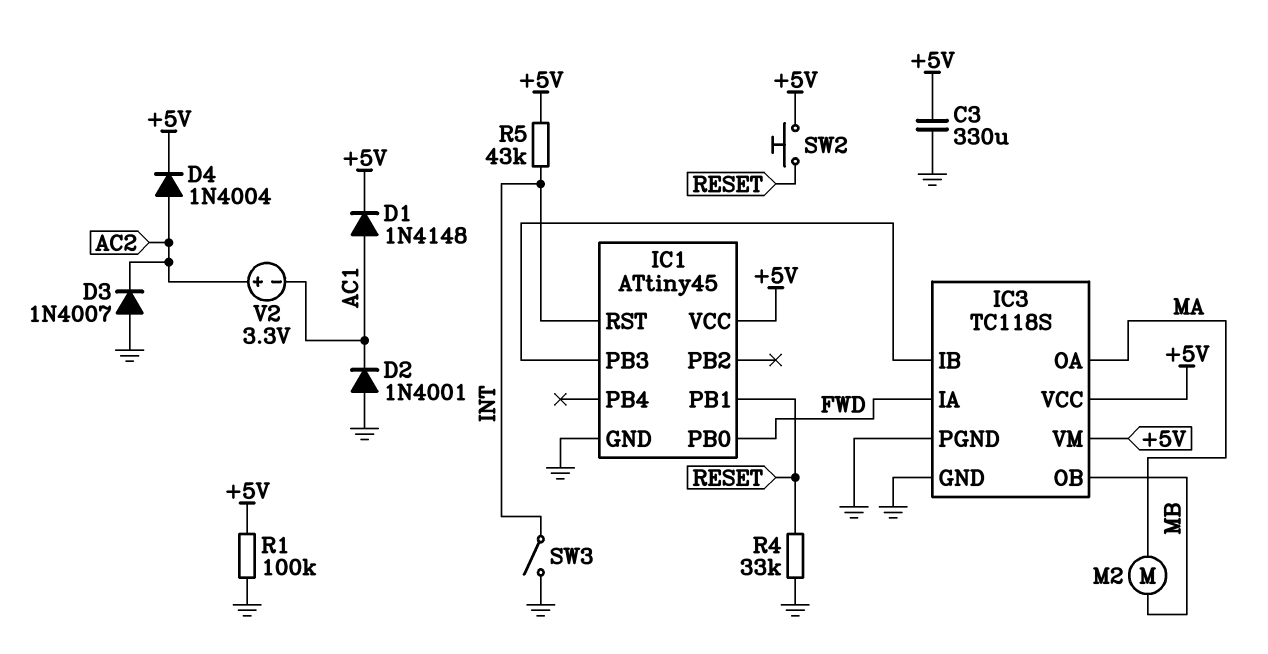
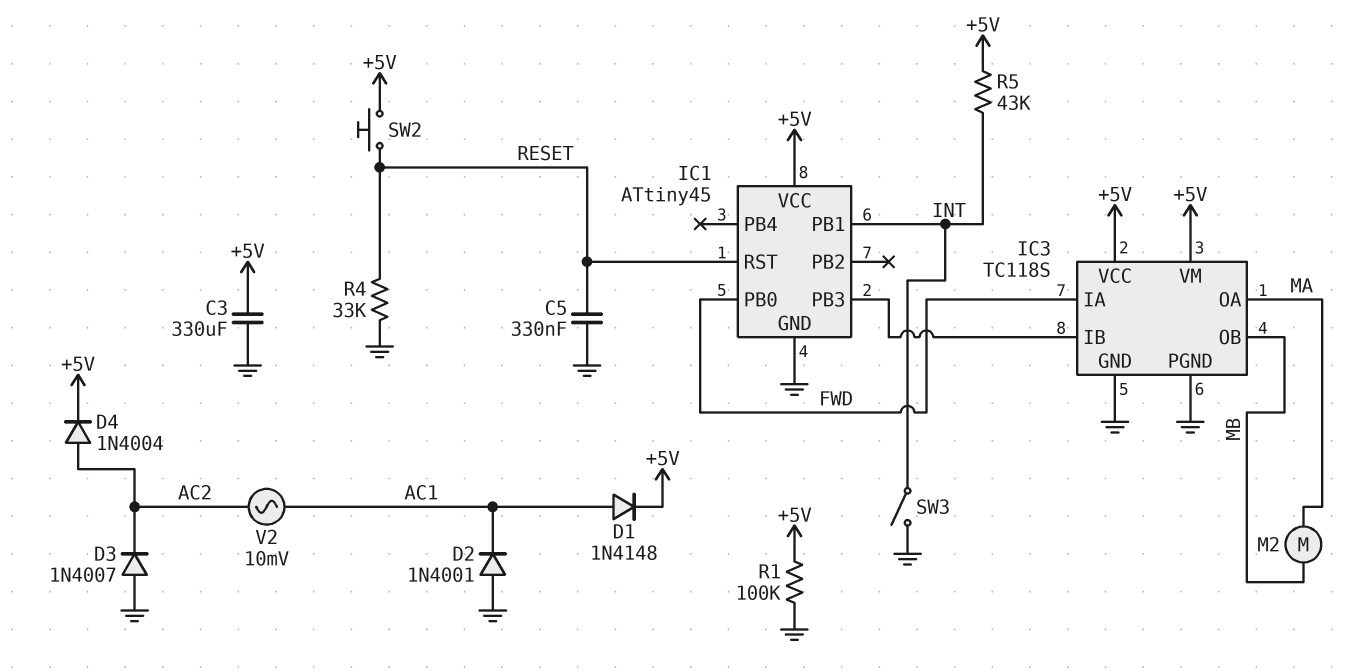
C5: none -> 330nF (GND, RESET)
IC1 pin PB1: RESET -> INT
IC1 pin RST: INT -> RESET
V2: 3.3V (plus AC2, minus AC1) -> AC 10mV (AC1, AC2)

